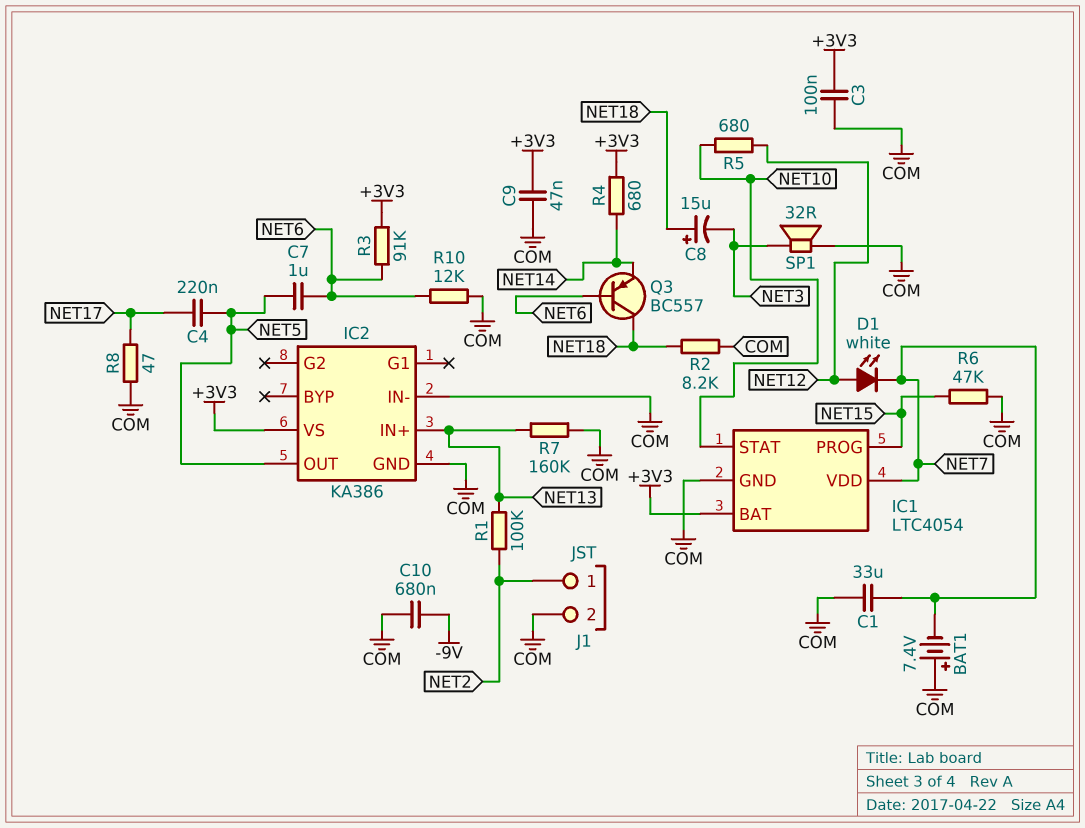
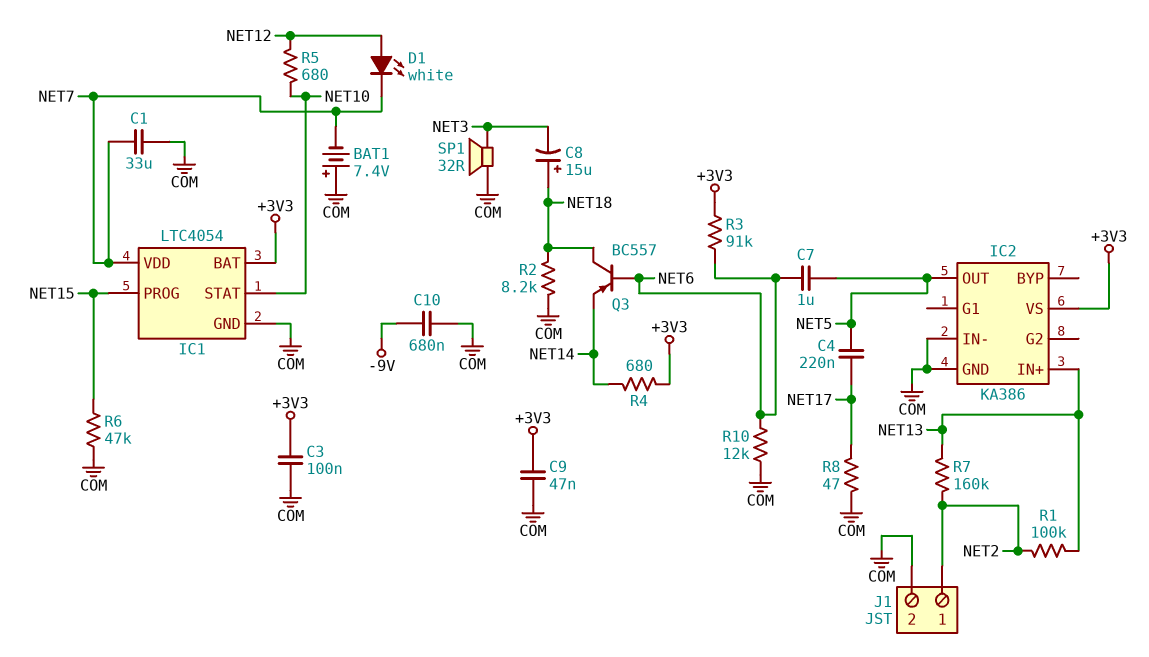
R7: 160k (COM, NET13) -> 160k (NET2, NET13)

